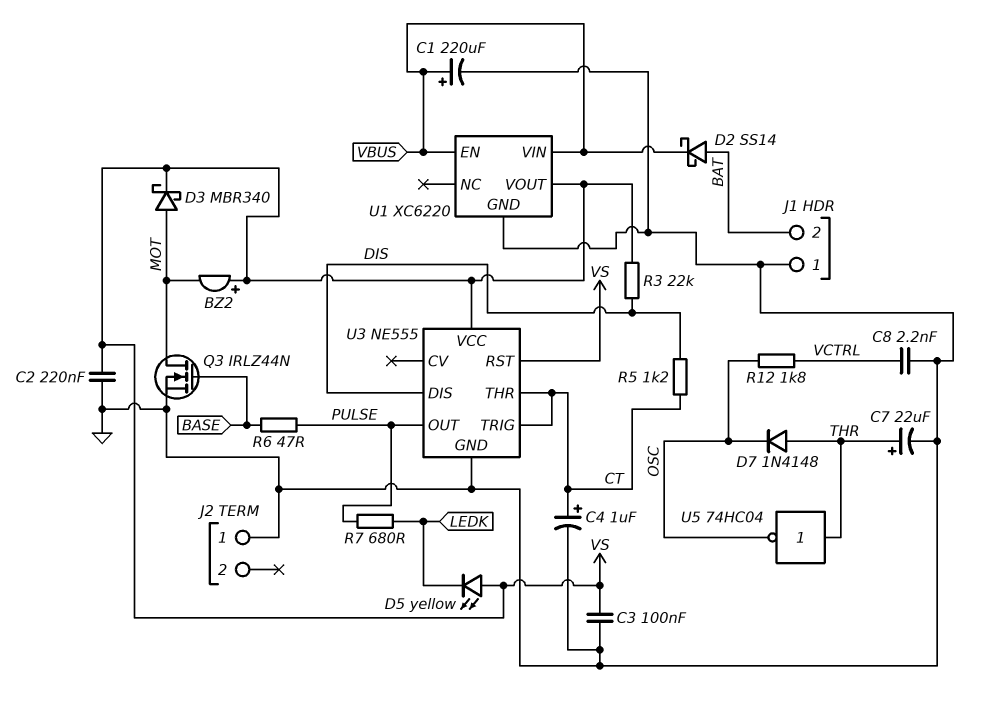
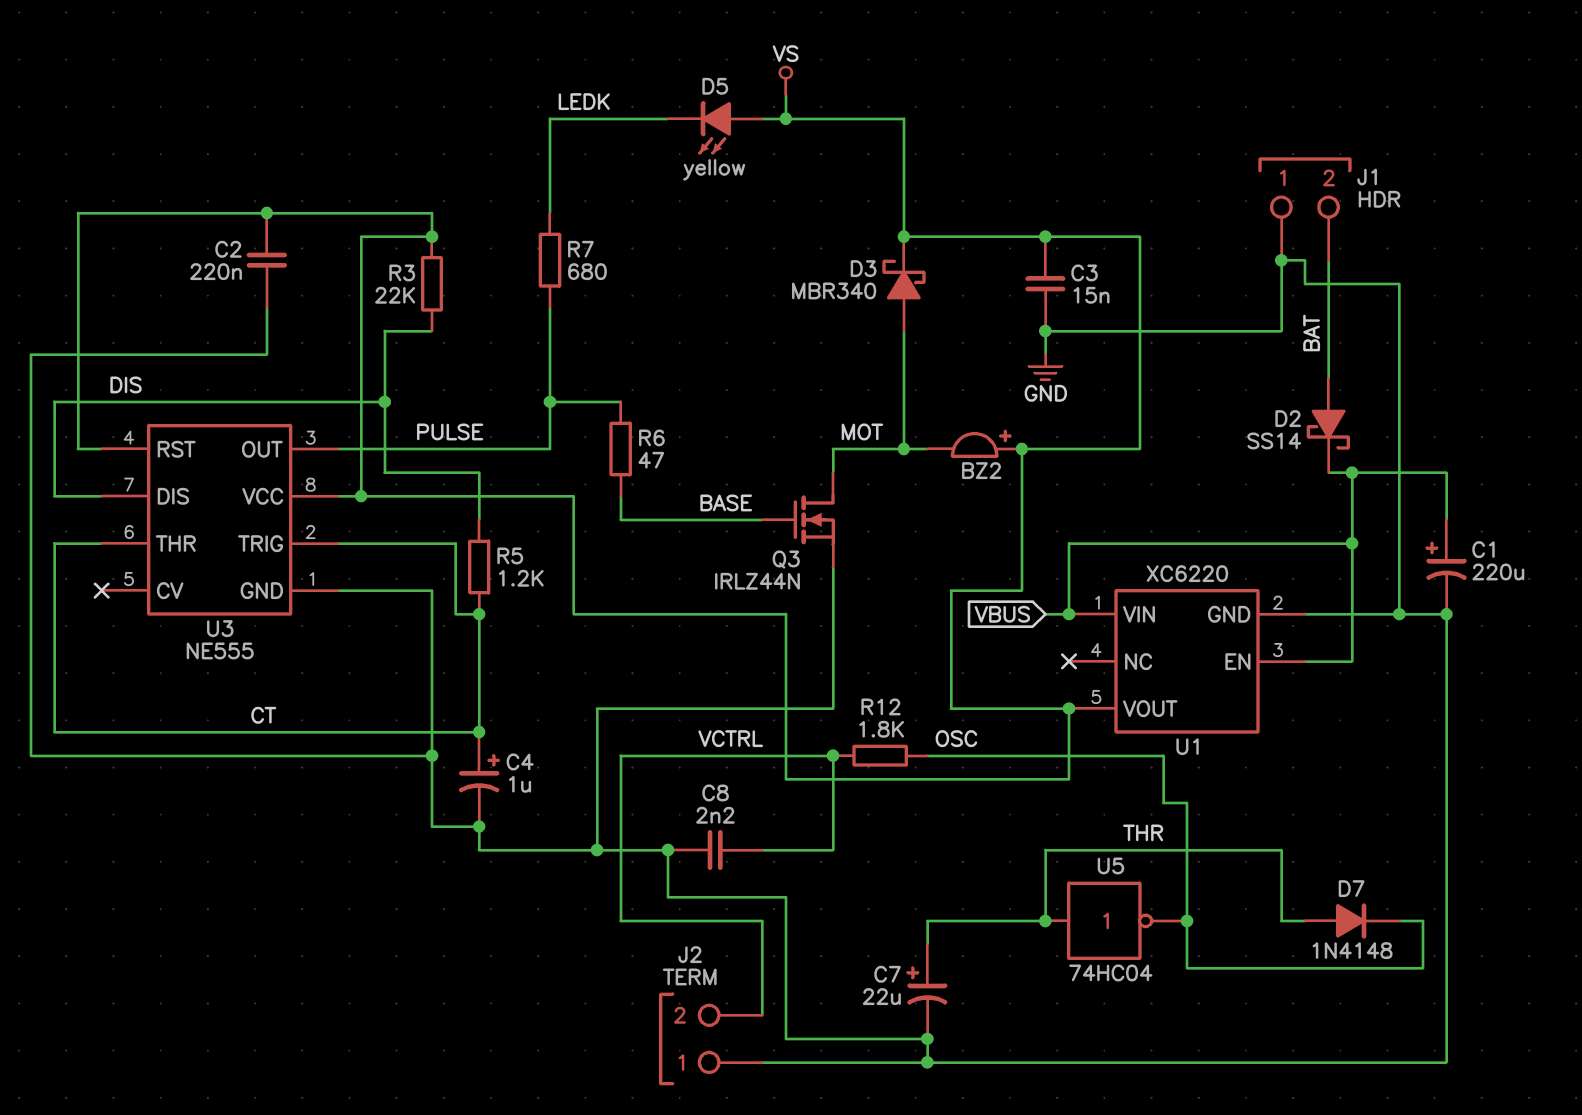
C3: 100nF (GND, VS) -> 15nF (GND, VS)
J2 pin 2: none -> VCTRL

